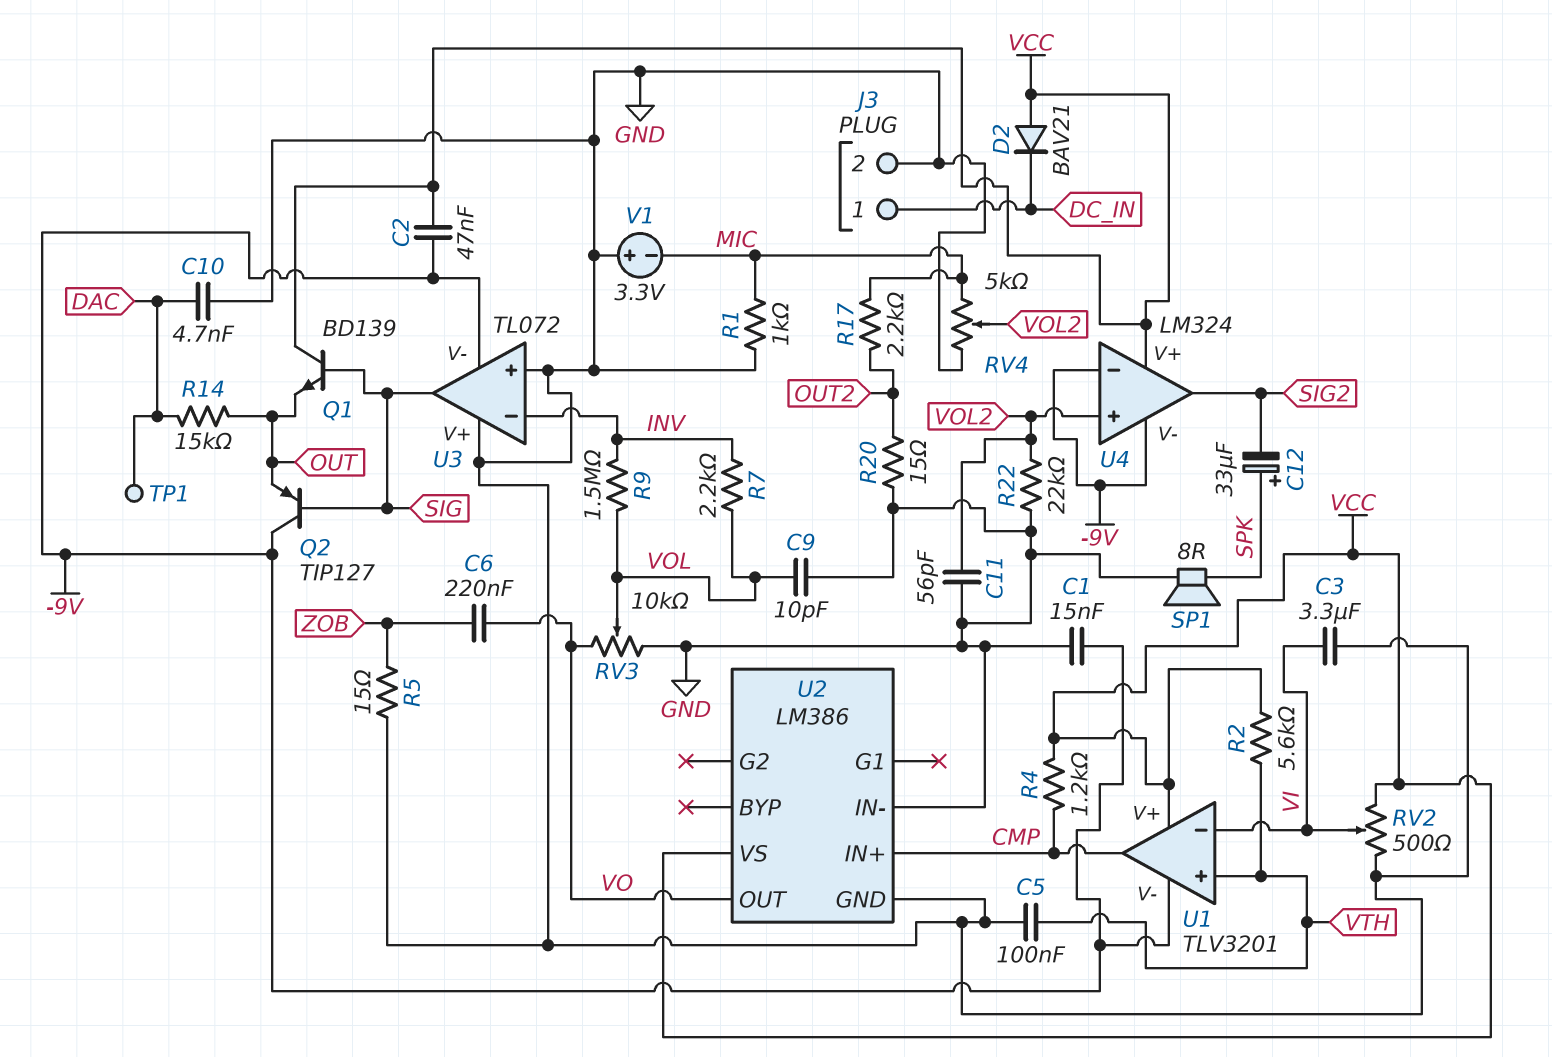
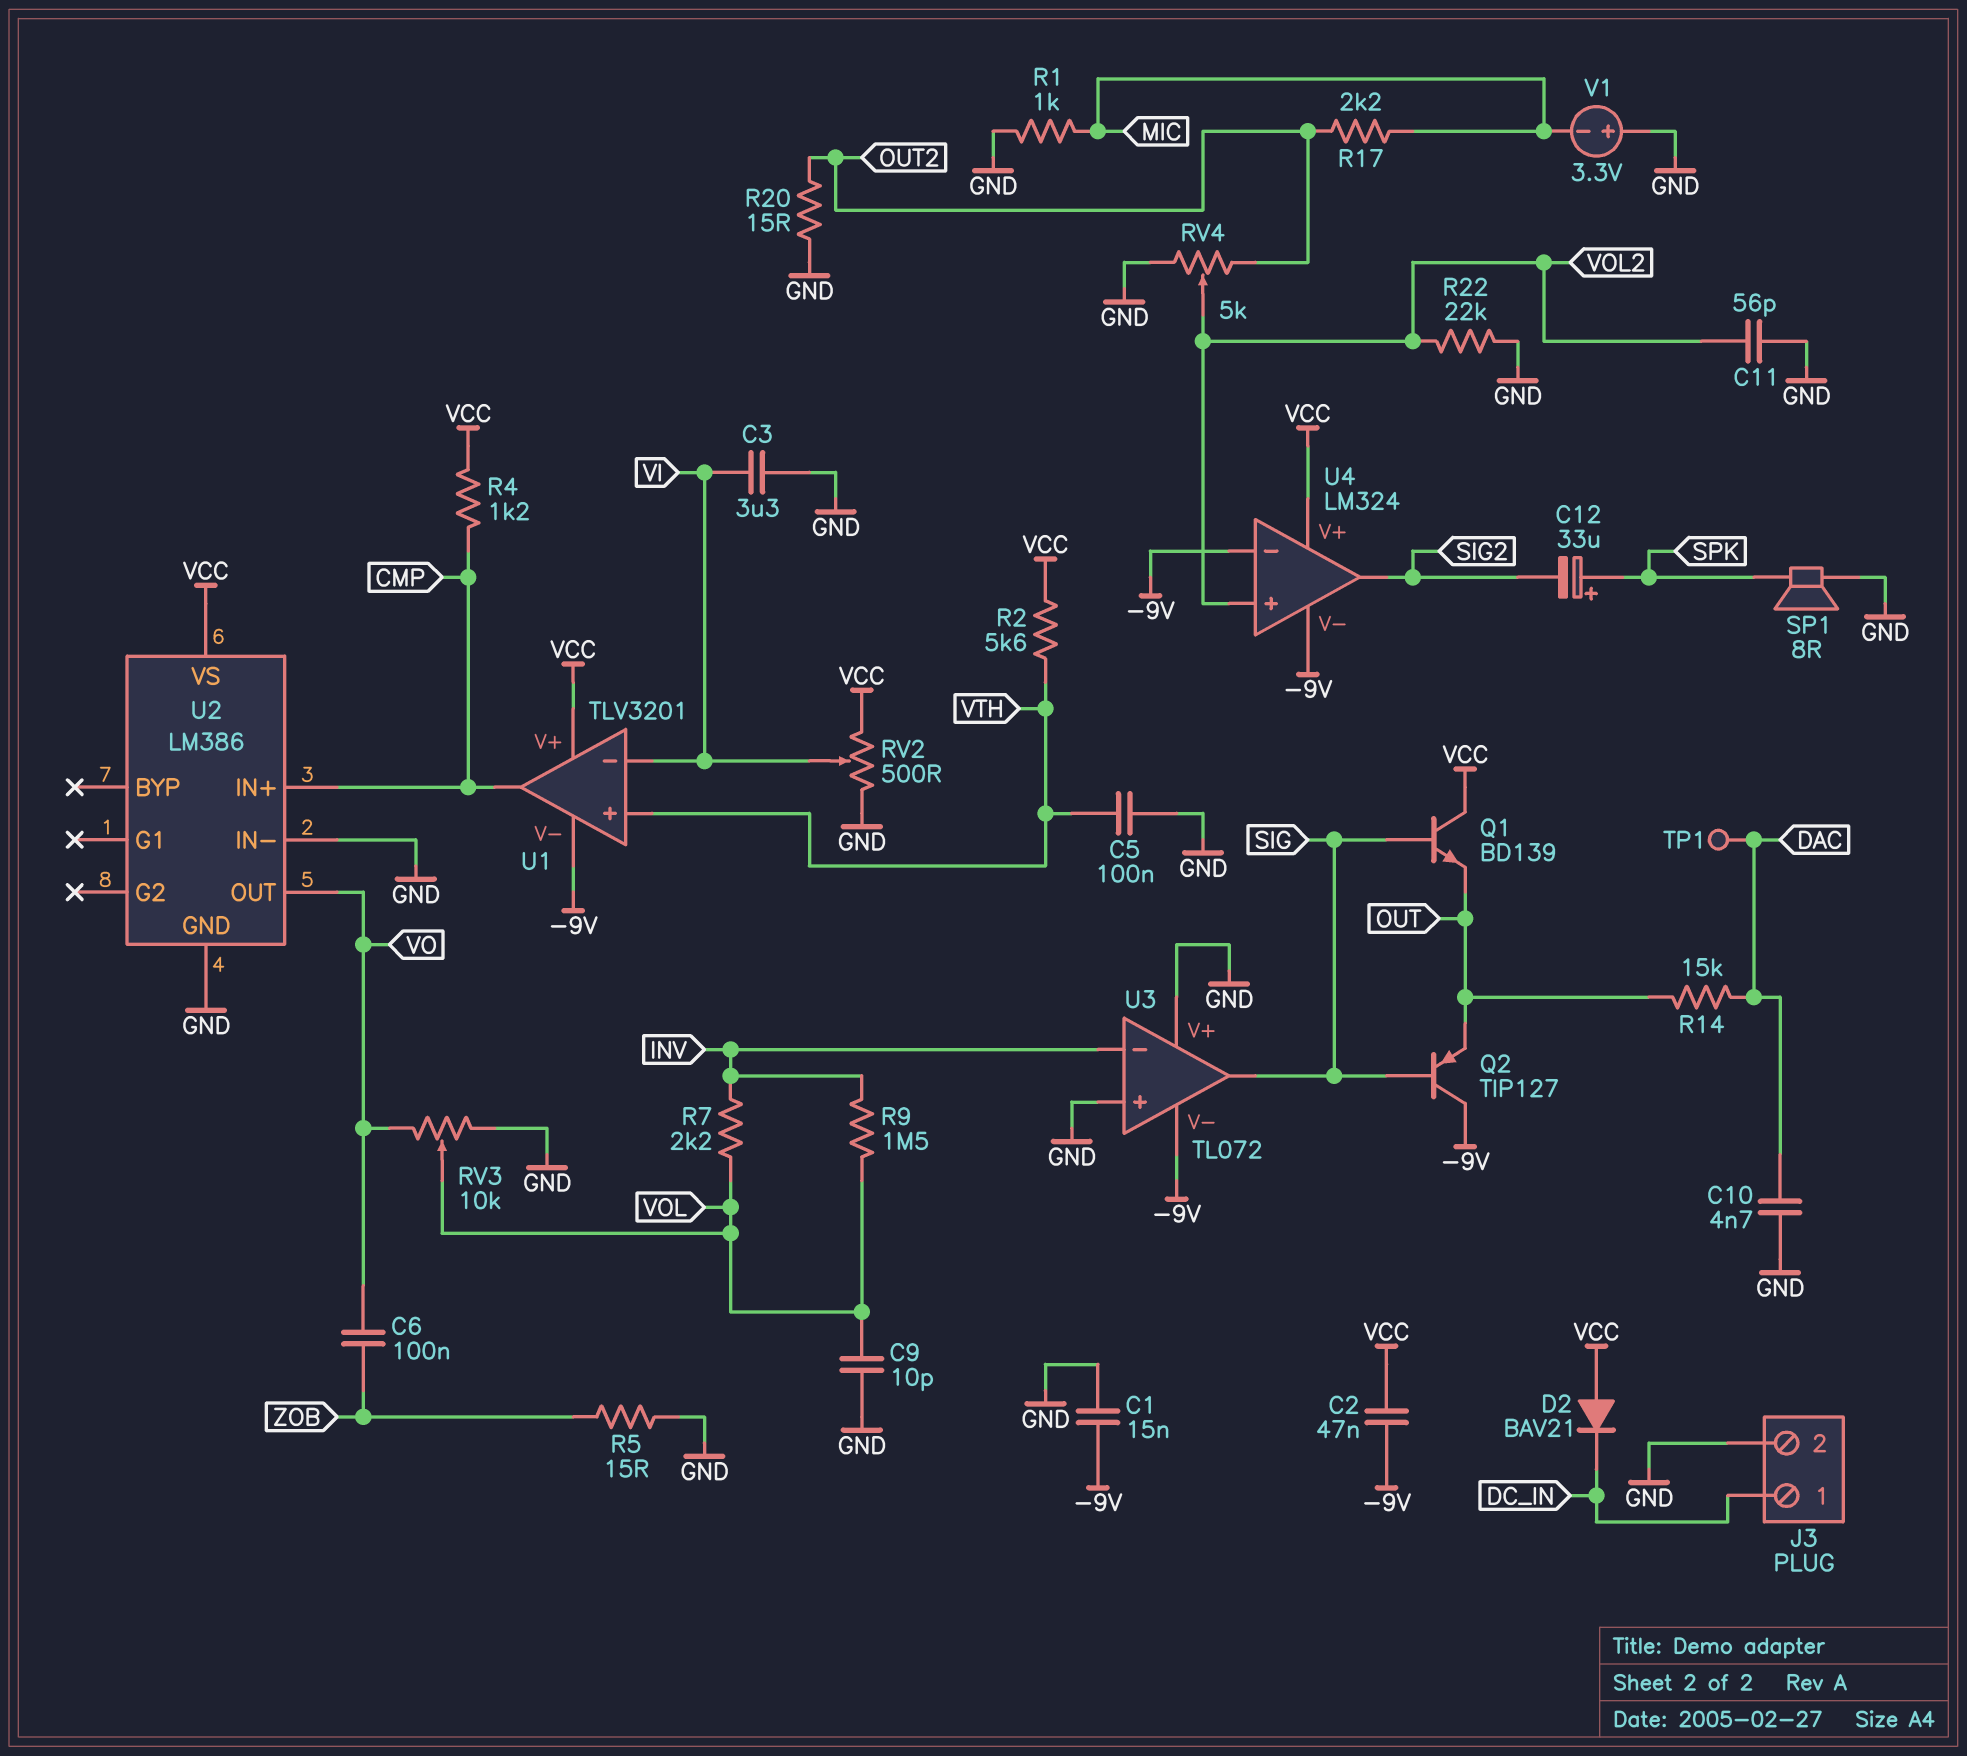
C6: 220nF (VO, ZOB) -> 100nF (VO, ZOB)
RV4: 5k (GND, MIC, wiper VOL2) -> 5k (GND, OUT2, wiper VOL2)

